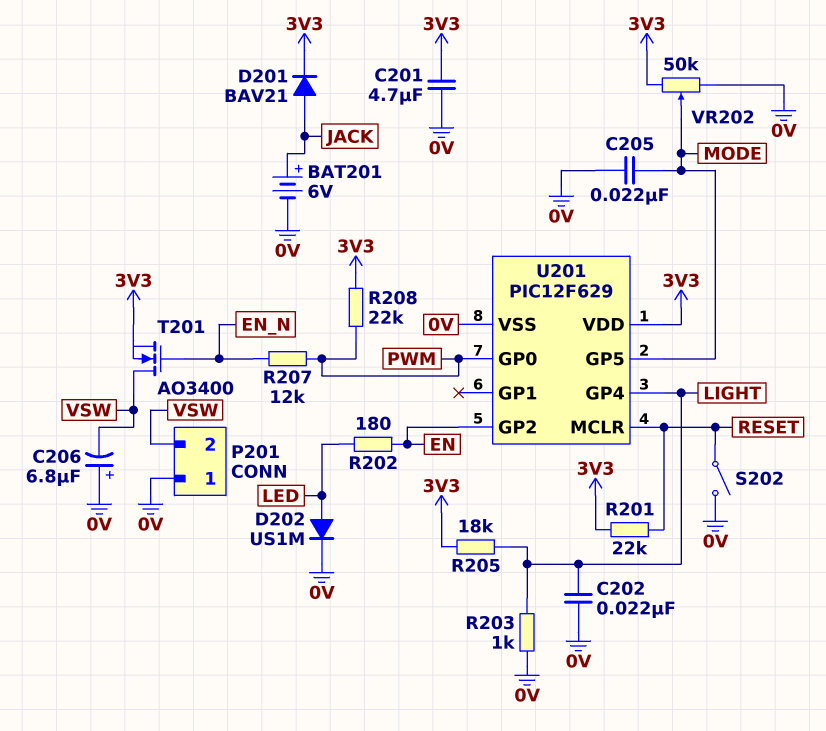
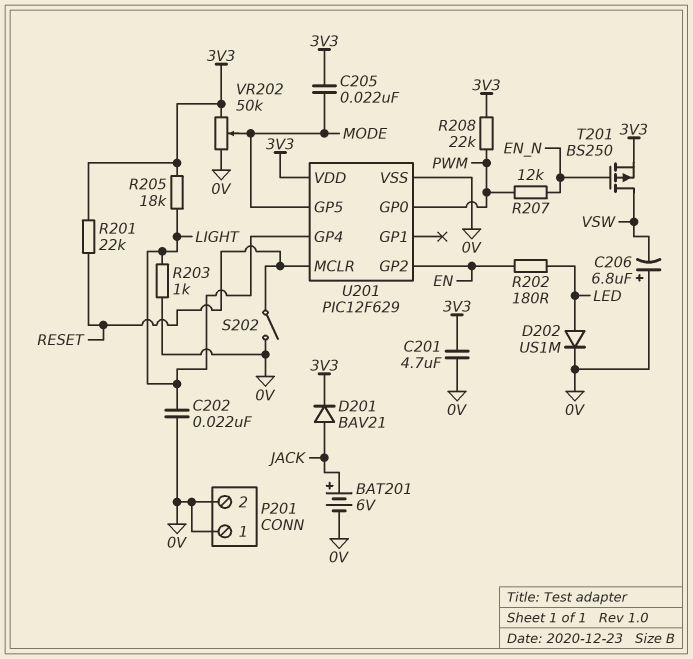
C205: 22nF (0V, MODE) -> 22nF (3V3, MODE)
P201 pin 2: VSW -> 0V
T201: NMOS AO3400 (G EN_N, D VSW, S 3V3) -> PMOS BS250 (G EN_N, D VSW, S 3V3)

